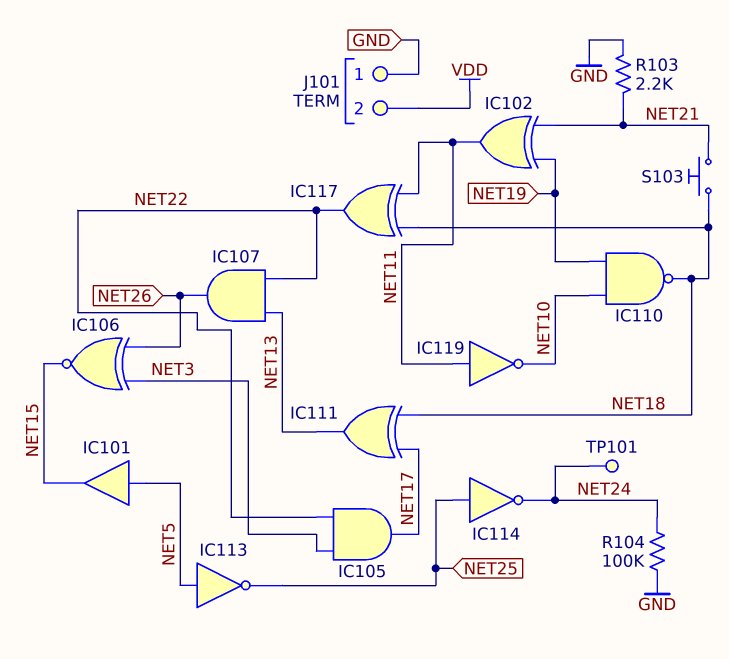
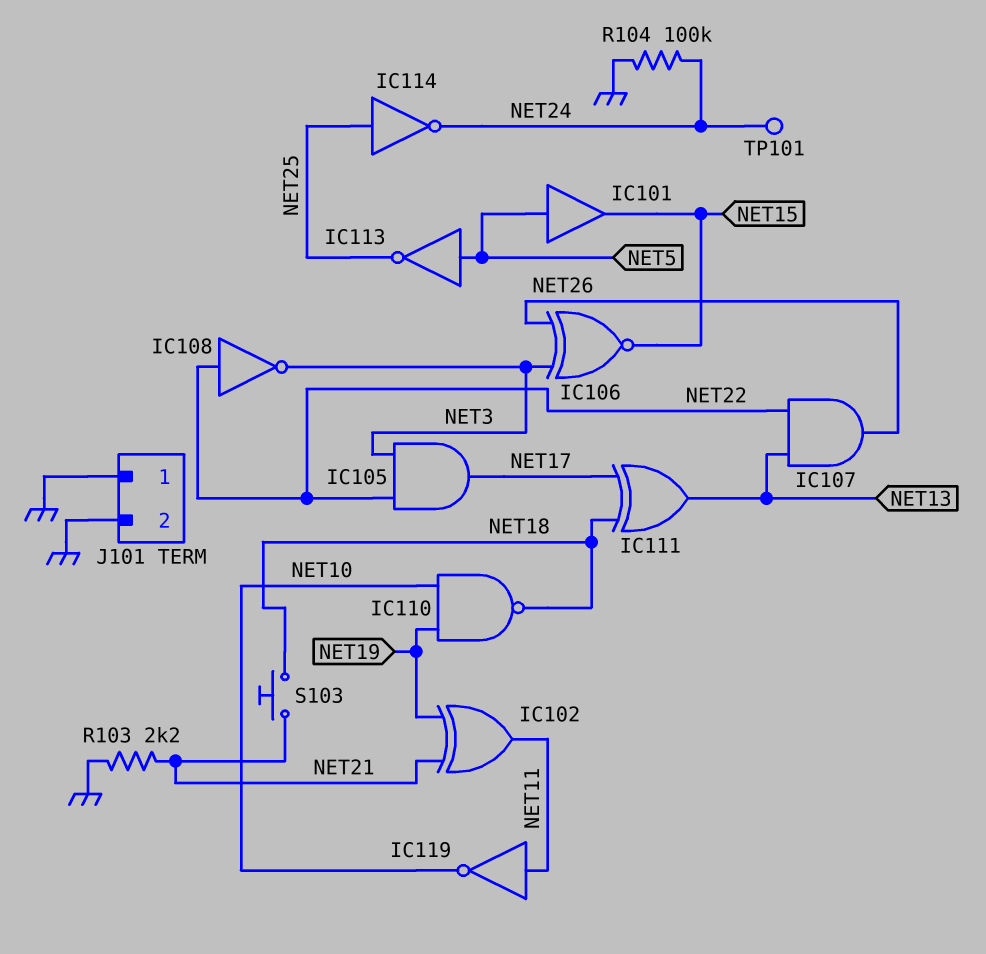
IC108: none -> NOT (in NET22, out NET3)
IC117: XOR (in NET11, in NET18, out NET22) -> none
J101 pin 2: VDD -> GND

